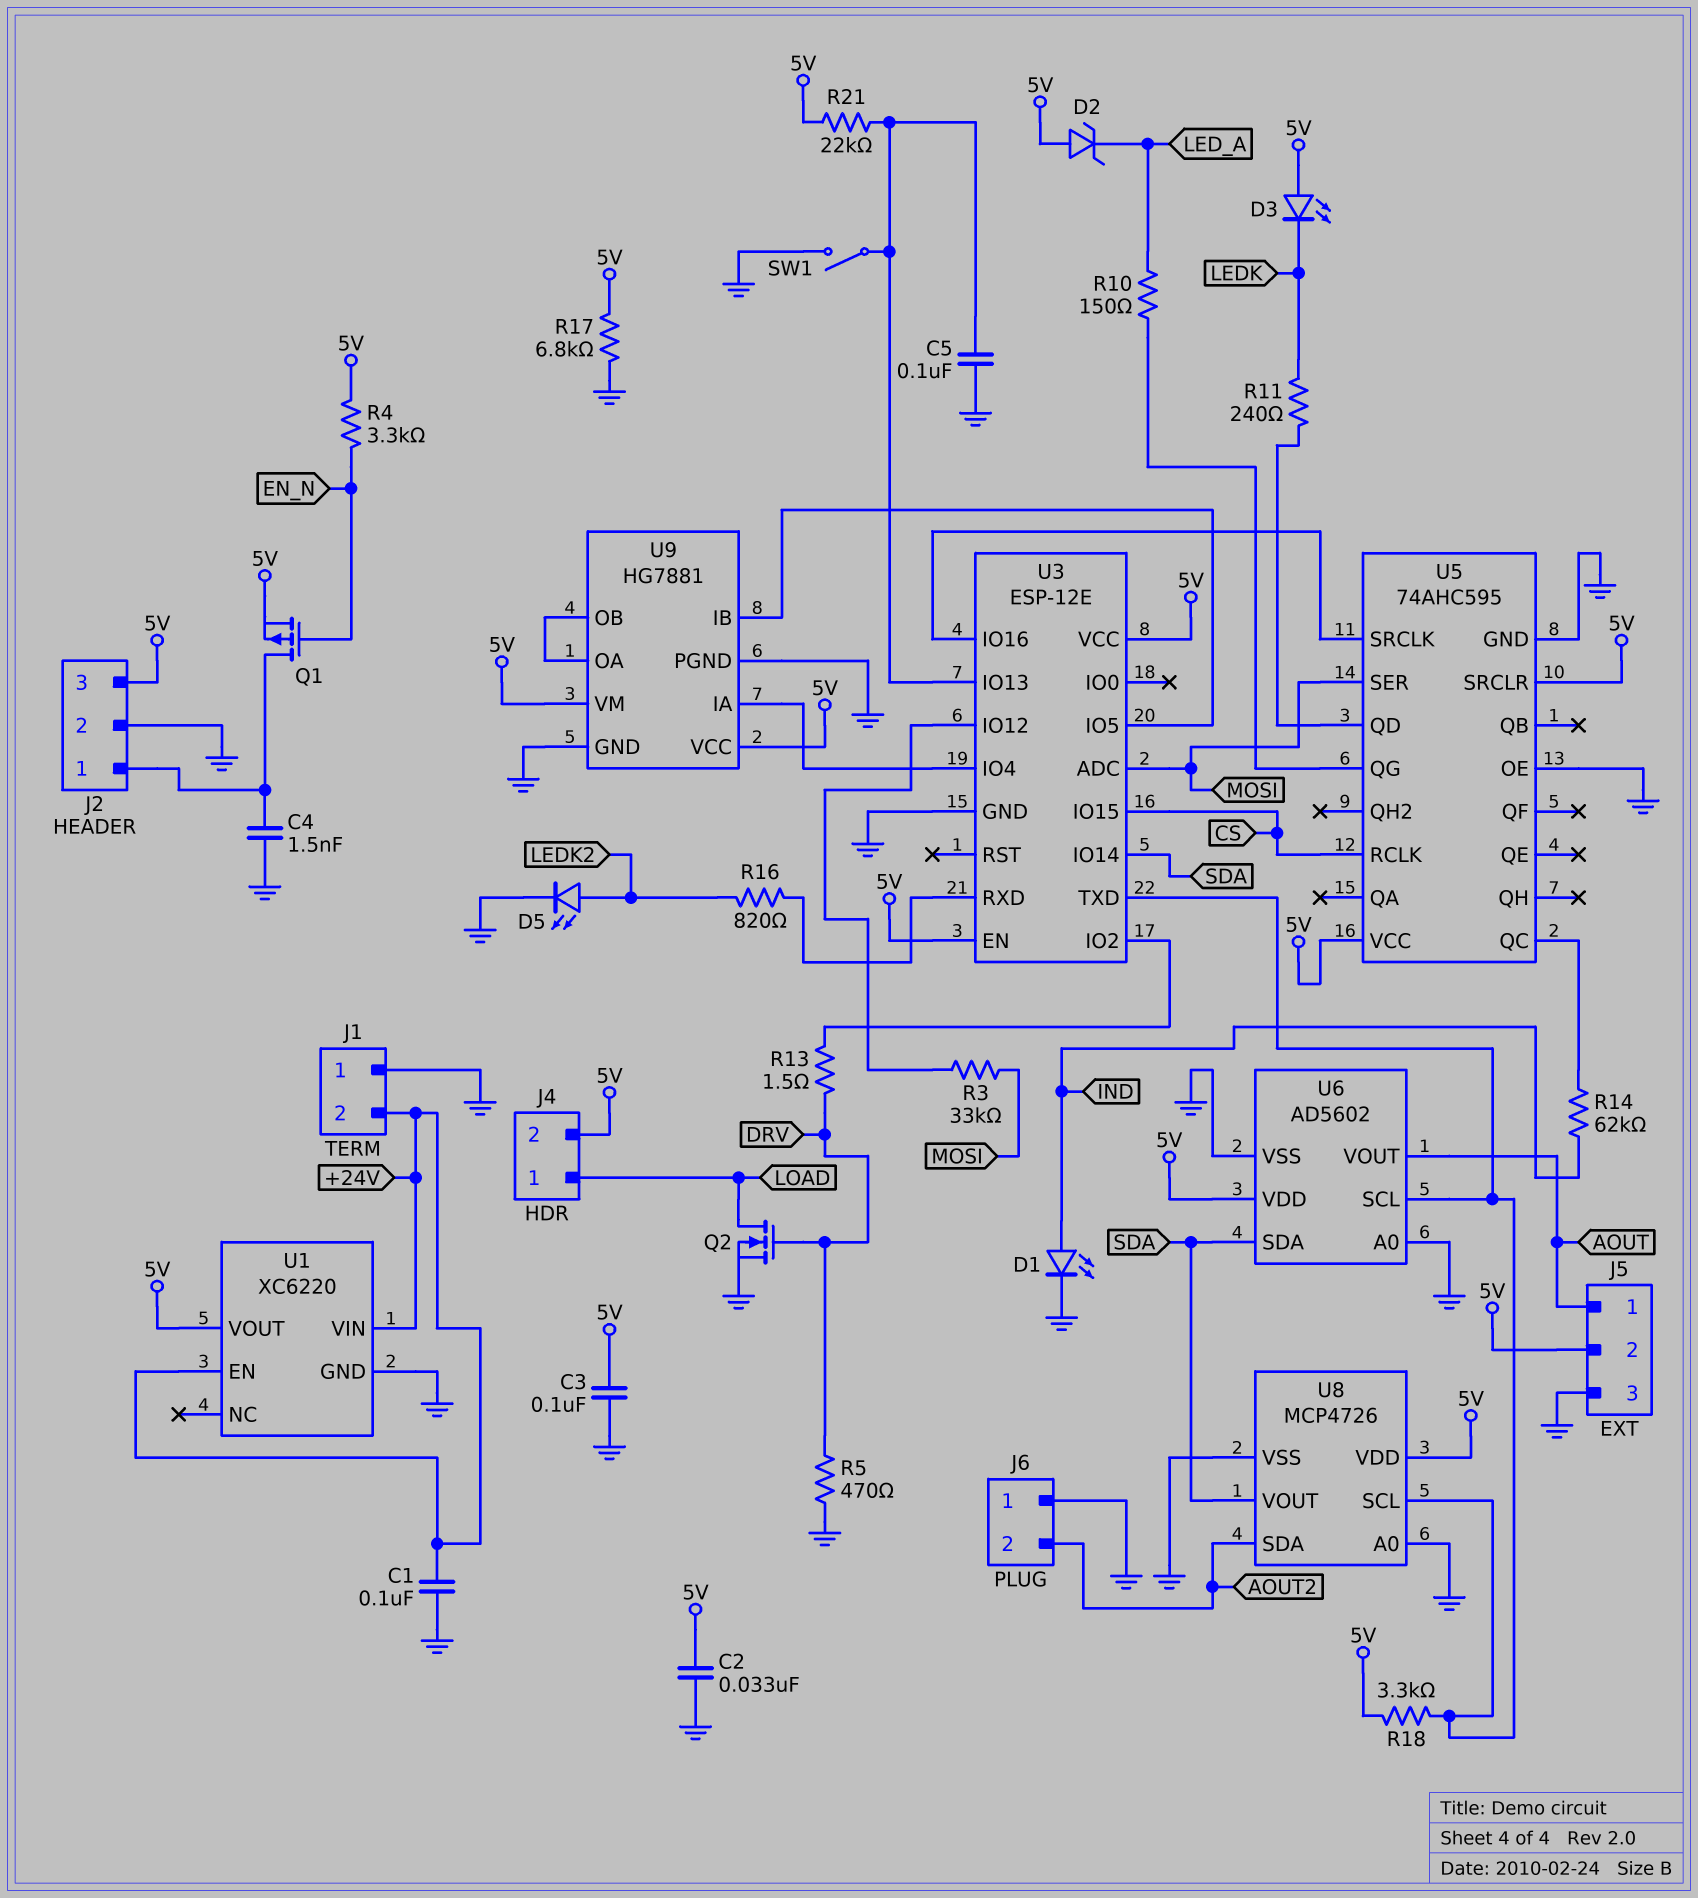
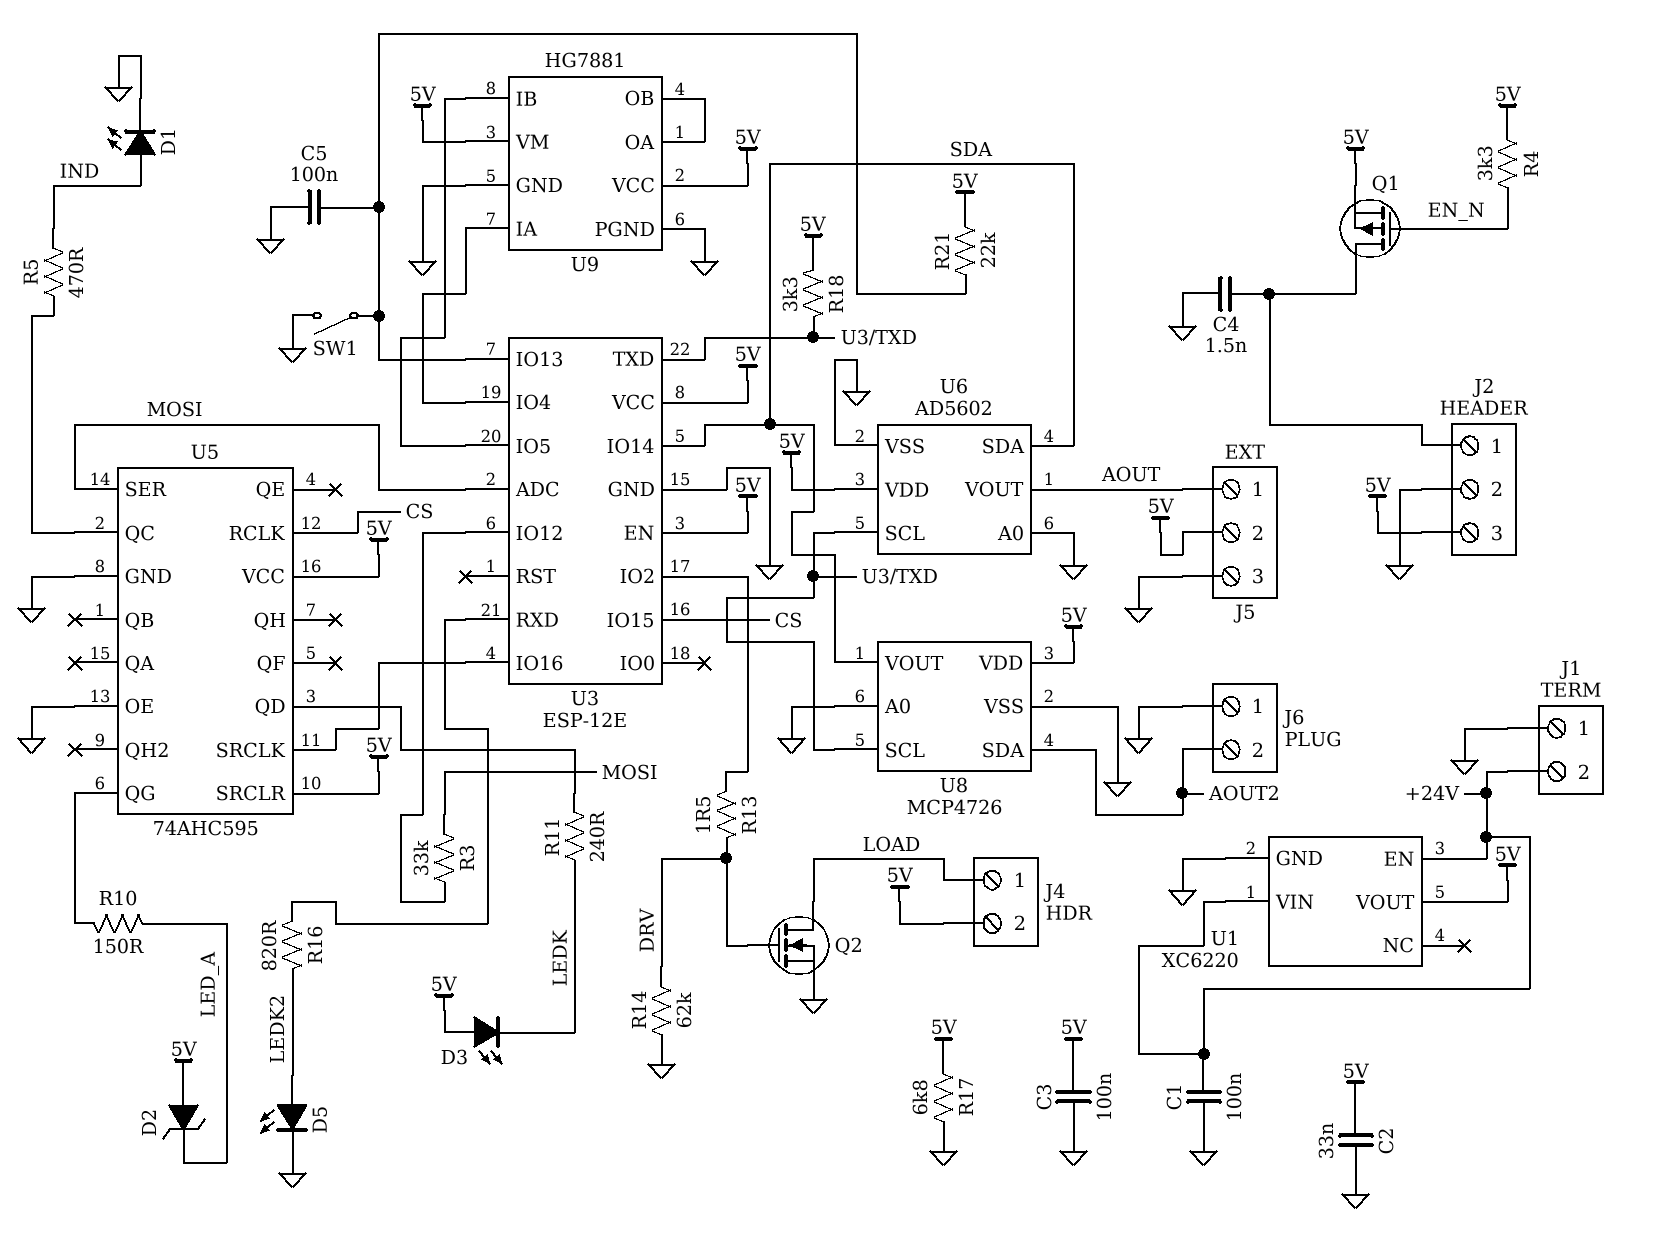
R5: 470 (DRV, GND) -> 470 (IND, U5/QC)
R14: 62k (IND, U5/QC) -> 62k (DRV, GND)

